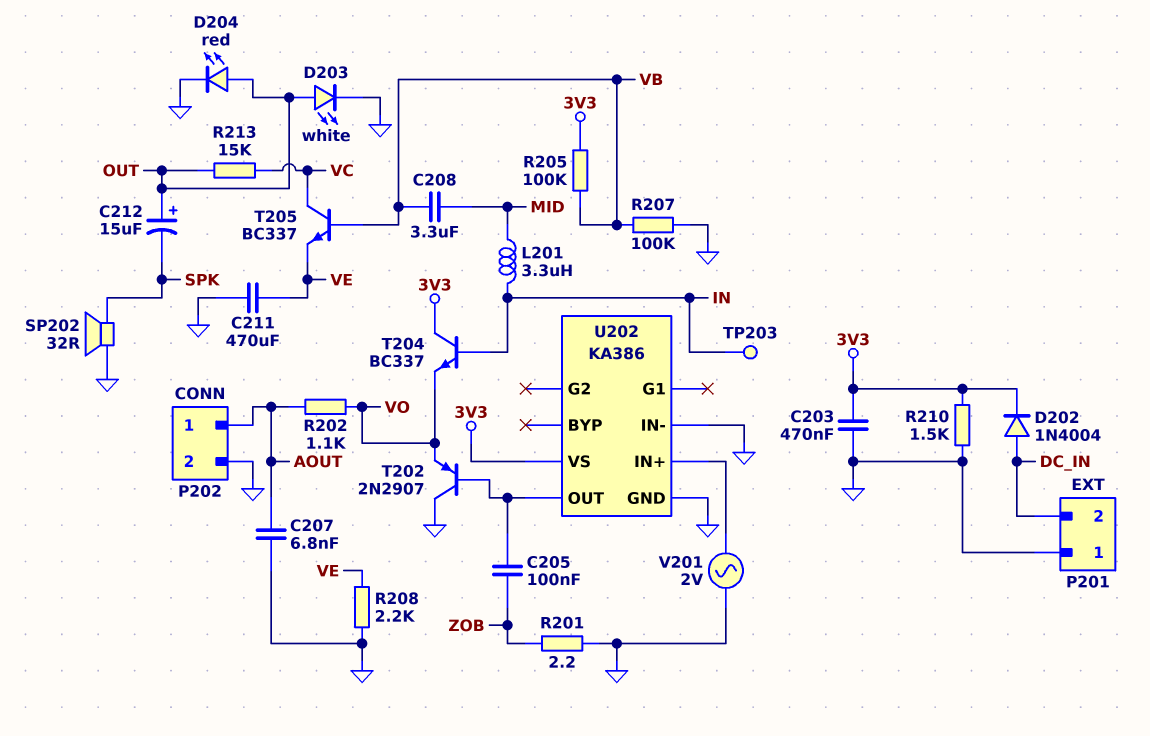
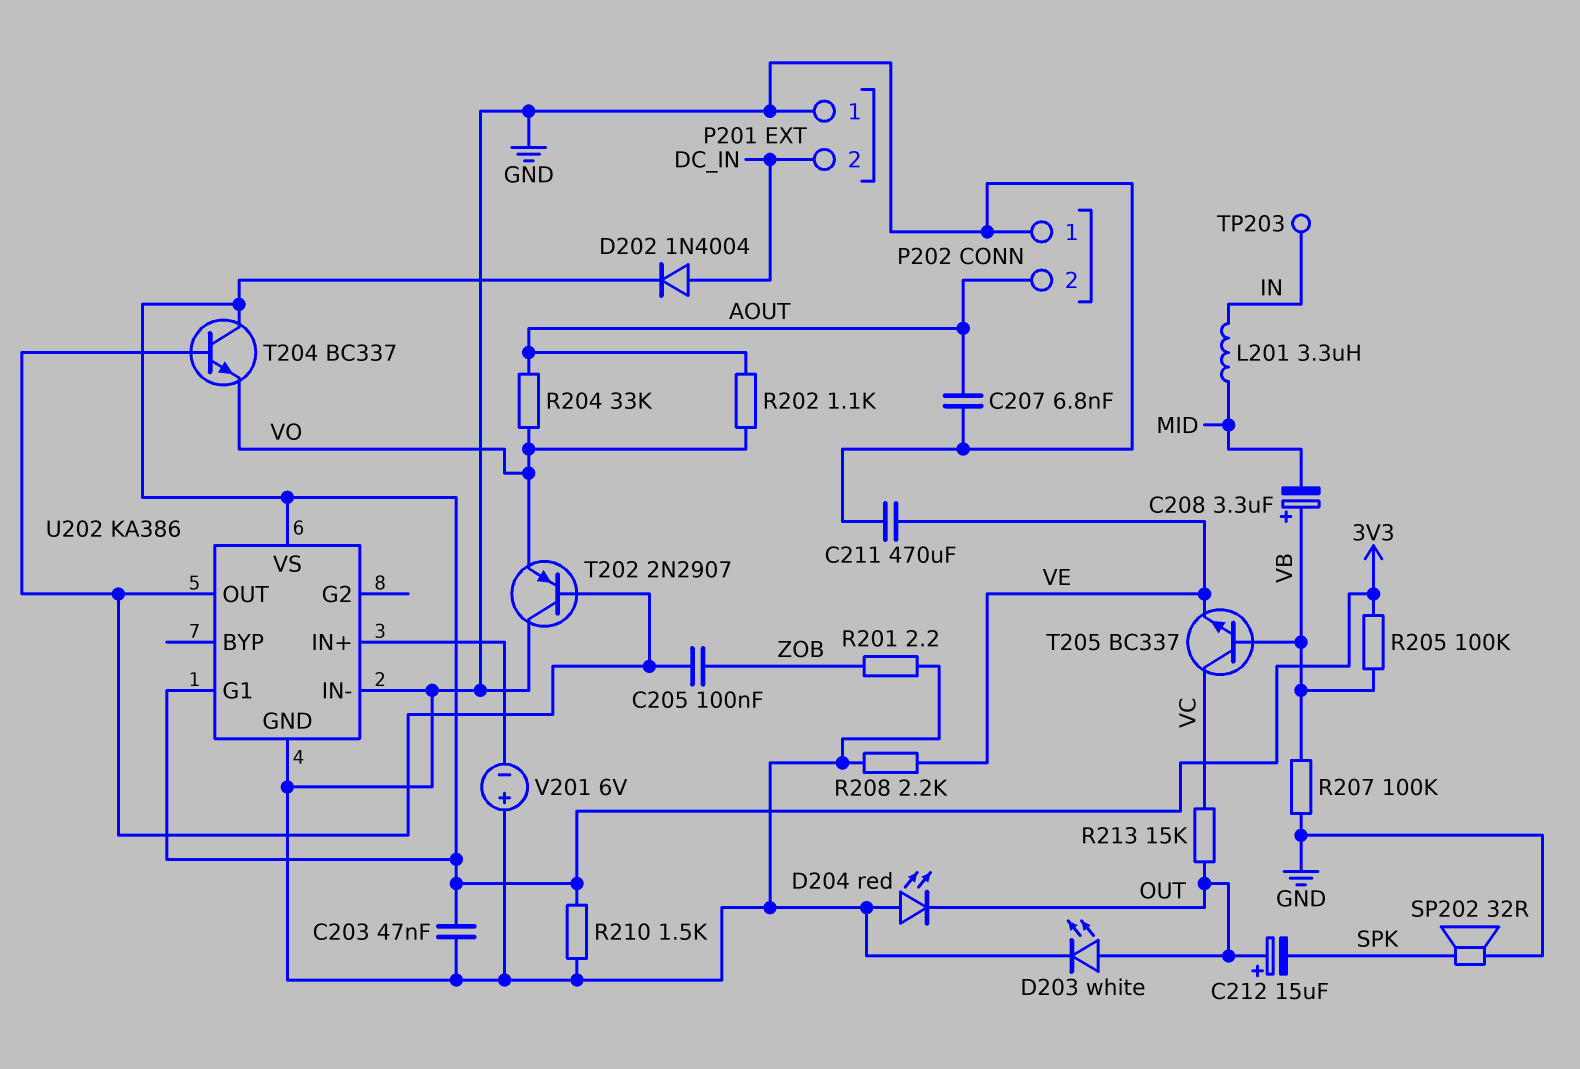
C203: 470nF (3V3, GND) -> 47nF (3V3, GND)
C208: 3.3uF (MID, VB) -> 3.3uF (plus VB, minus MID)
D204: LED red (A OUT, K GND) -> LED red (A GND, K OUT)
P202 pin 1: AOUT -> GND
P202 pin 2: GND -> AOUT
R204: none -> 33k (AOUT, VO)
T204: NPN BC337 (B IN, C 3V3, E VO) -> NPN BC337 (B U202/OUT, C 3V3, E VO)
U202 pin G1: none -> 3V3
V201: AC 2V (GND, U202/IN+) -> 6V (plus GND, minus U202/IN+)

